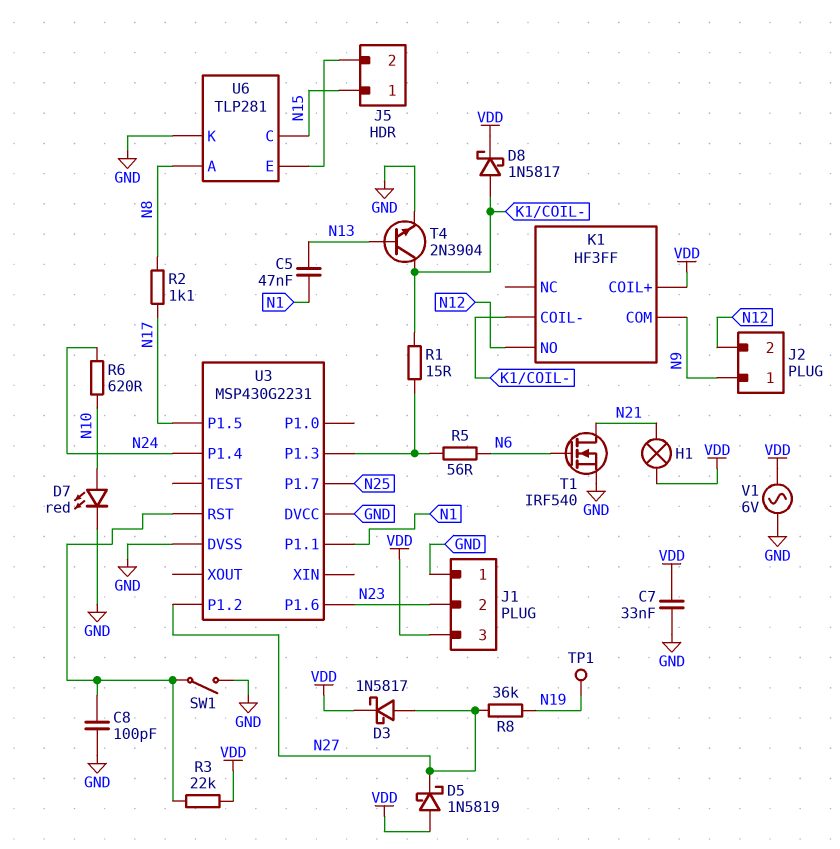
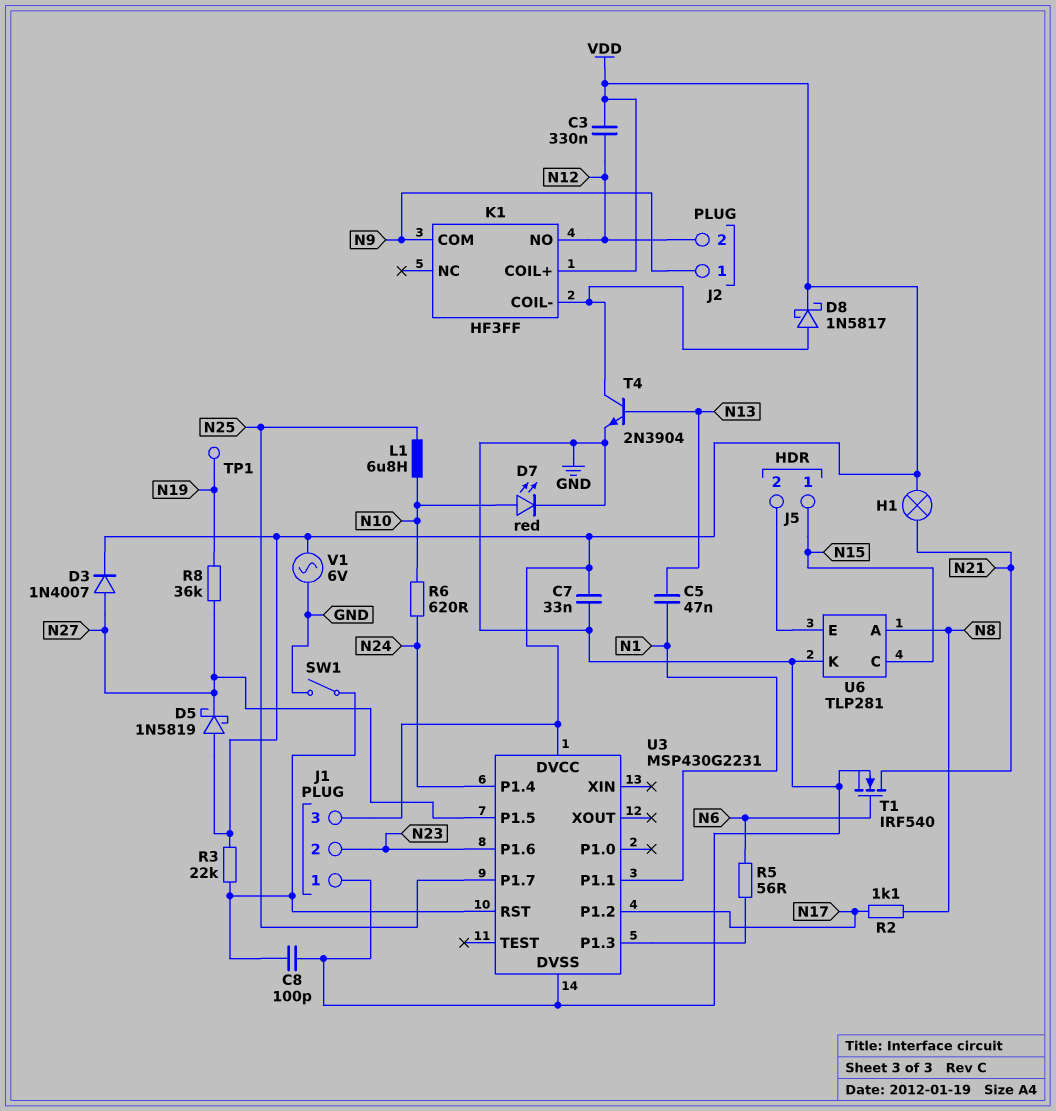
C3: none -> 330nF (N12, VDD)
D3: schottky 1N5817 (A N27, K VDD) -> diode 1N4007 (A N27, K VDD)
L1: none -> 6.8uH (N10, N25)
R1: 15 (K1/COIL-, U3/P1.3) -> none
U3 pin DVCC: GND -> VDD
U3 pin P1.2: N27 -> N17
U3 pin P1.5: N17 -> N27

